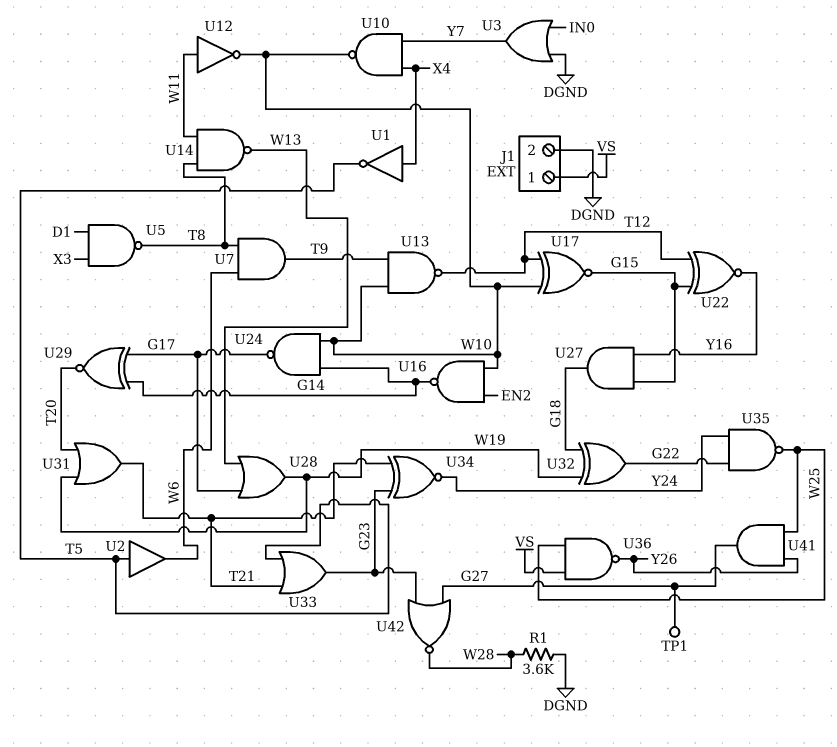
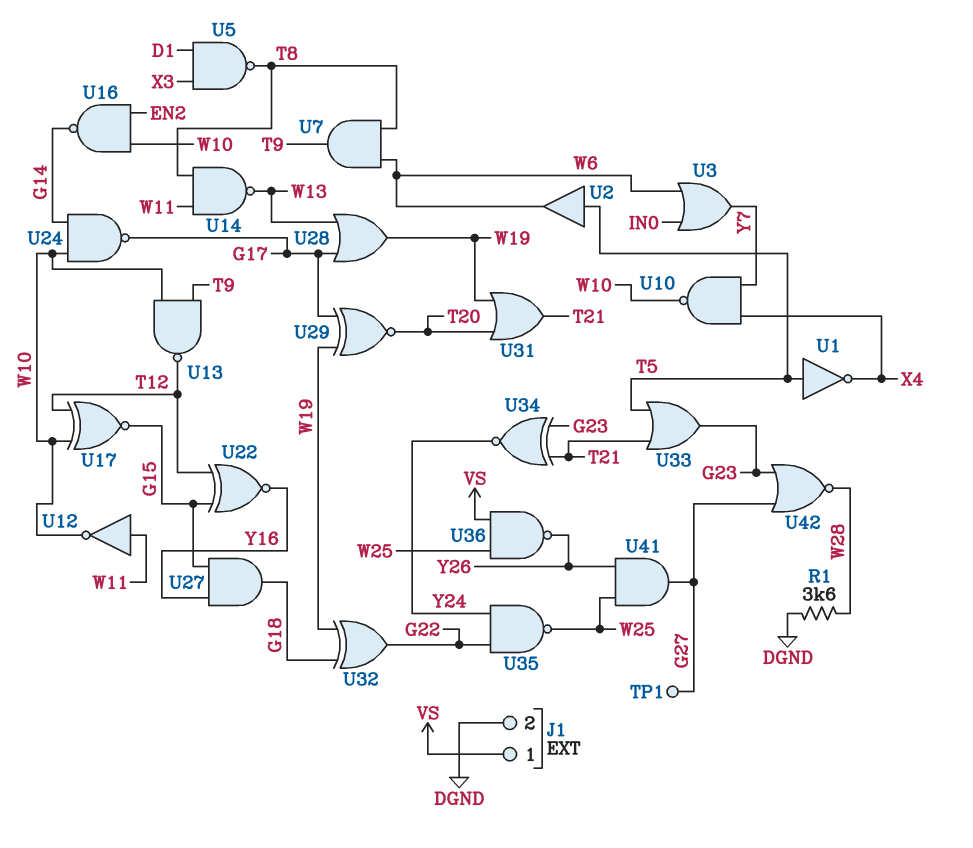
U1: NOT (in X4, out T5) -> NOT (in T5, out X4)
U3: OR (in DGND, in IN0, out Y7) -> OR (in IN0, in W6, out Y7)
U29: XNOR (in G14, in G17, out T20) -> XNOR (in G17, in W19, out T20)

